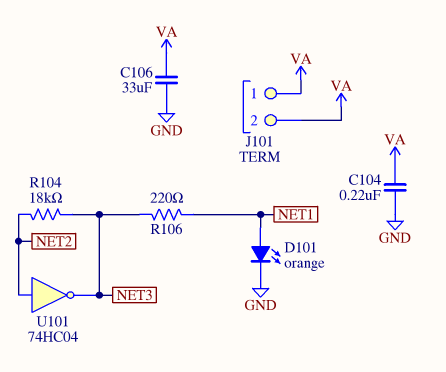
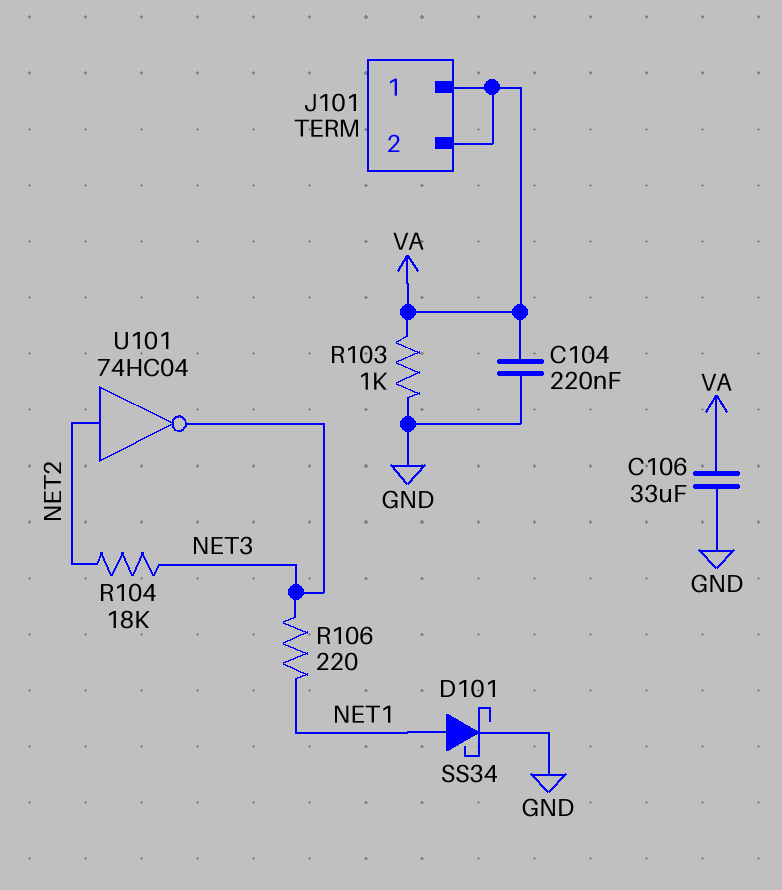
D101: LED orange (A NET1, K GND) -> schottky SS34 (A NET1, K GND)
R103: none -> 1k (GND, VA)

